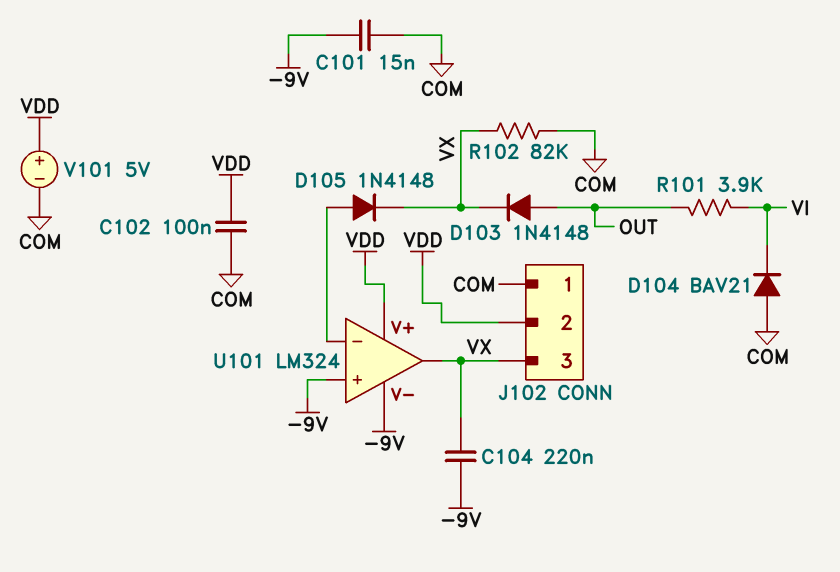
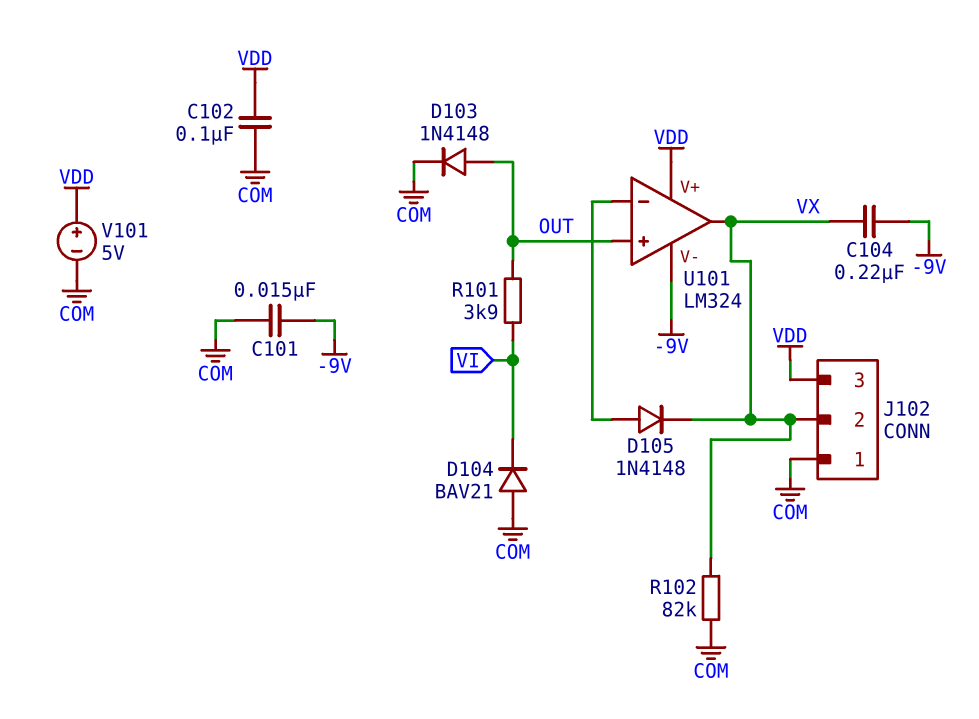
D103: diode 1N4148 (A OUT, K VX) -> diode 1N4148 (A OUT, K COM)
J102 pin 2: VDD -> VX
J102 pin 3: VX -> VDD
U101 pin in+: -9V -> OUT

